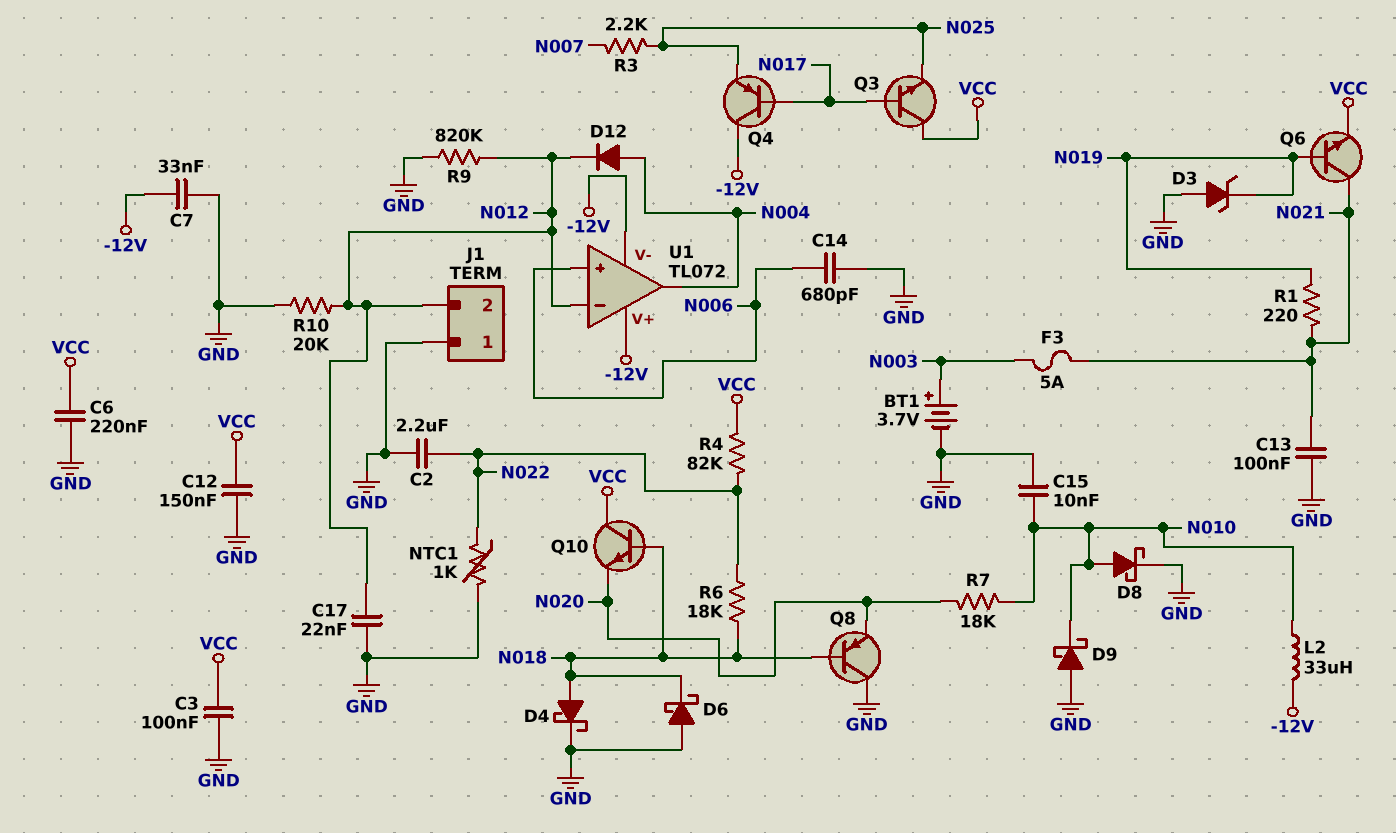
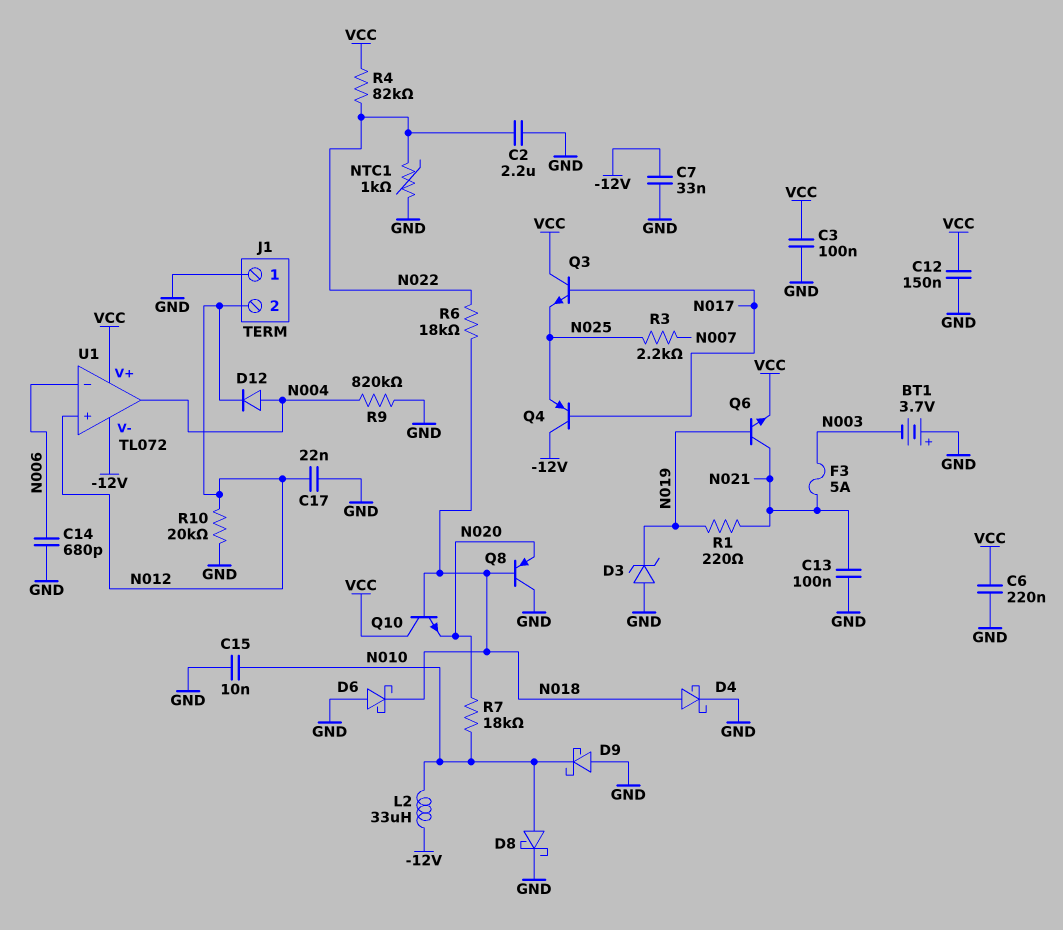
BT1: 3.7V (plus N003, minus GND) -> 3.7V (plus GND, minus N003)
R9: 820k (GND, N012) -> 820k (GND, N004)
U1 pin V+: -12V -> VCC
U1 pin in+: N006 -> N012
U1 pin in-: N012 -> N006

